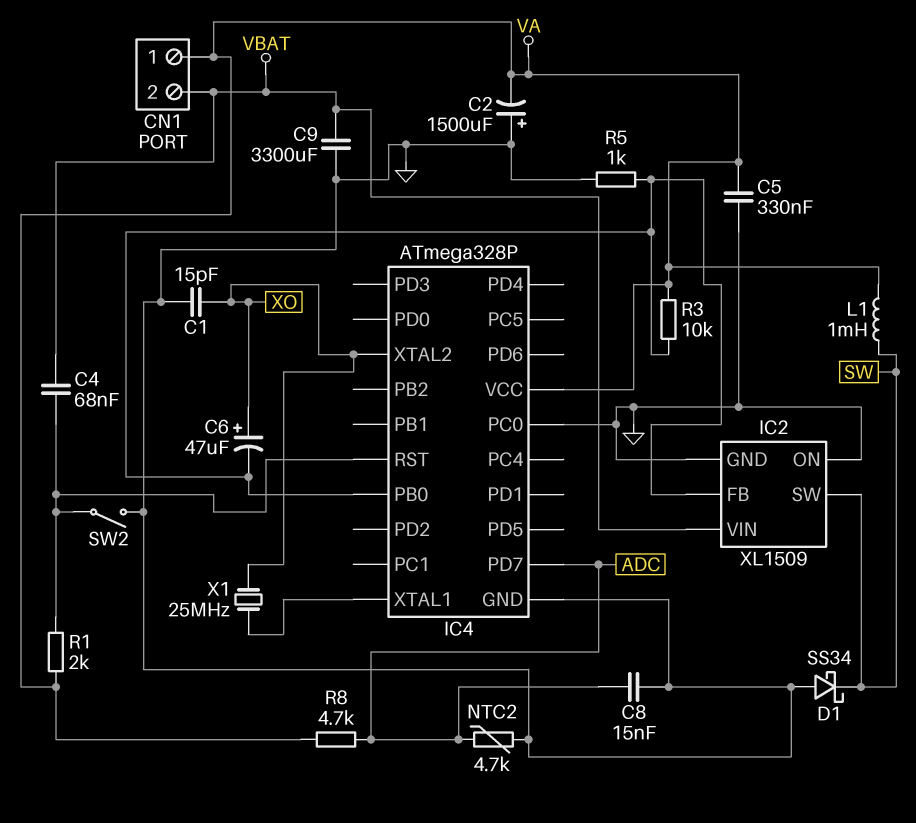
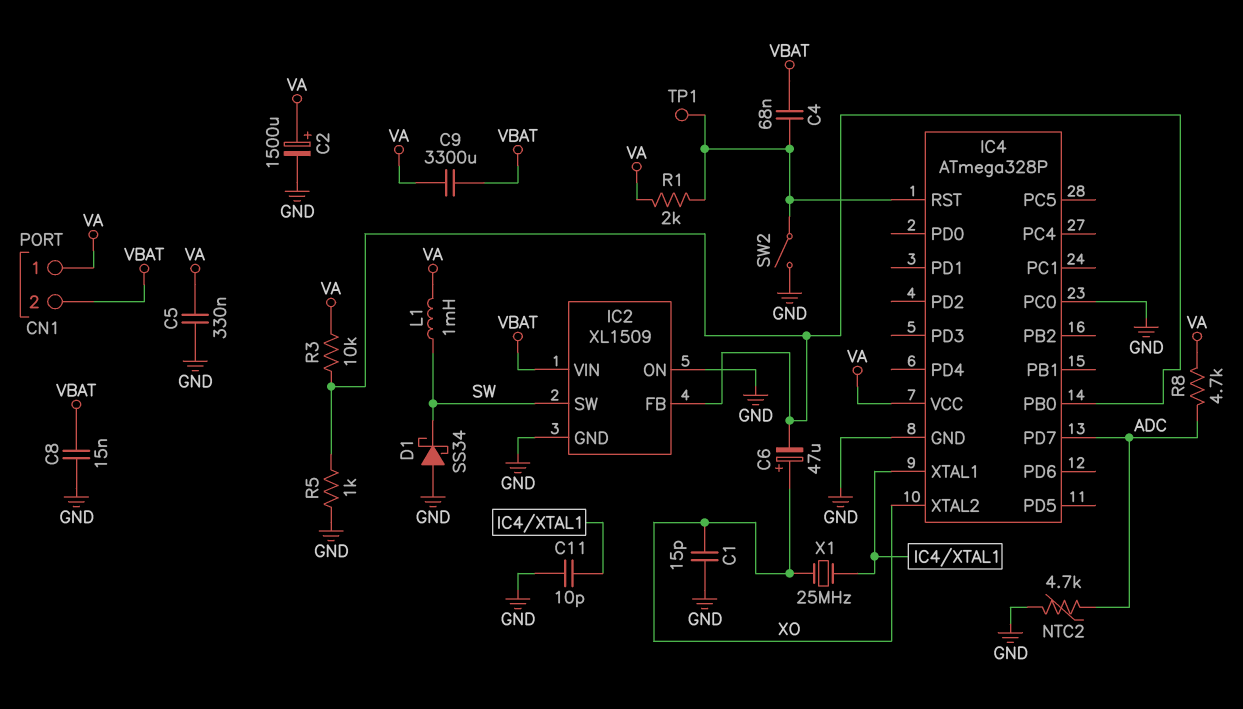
C2: 1500uF (plus GND, minus VA) -> 1500uF (plus VA, minus GND)
C8: 15nF (ADC, GND) -> 15nF (GND, VBAT)
C9: 3300uF (GND, VBAT) -> 3300uF (VA, VBAT)
C11: none -> 10pF (GND, IC4/XTAL1)
TP1: none -> test point (IC4/RST)

